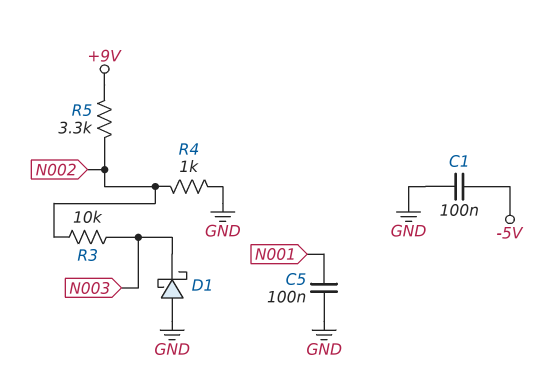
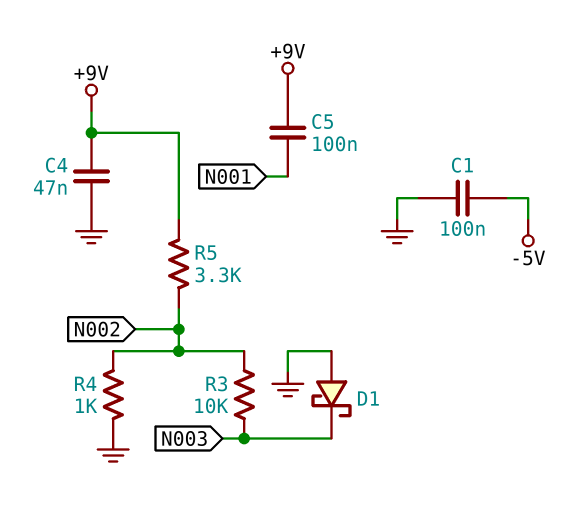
C4: none -> 47nF (+9V, GND)
C5: 100nF (GND, N001) -> 100nF (+9V, N001)

